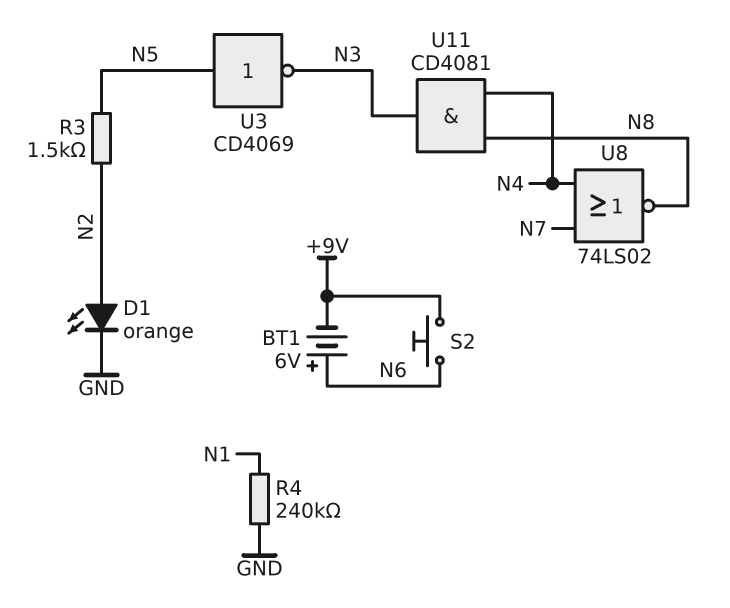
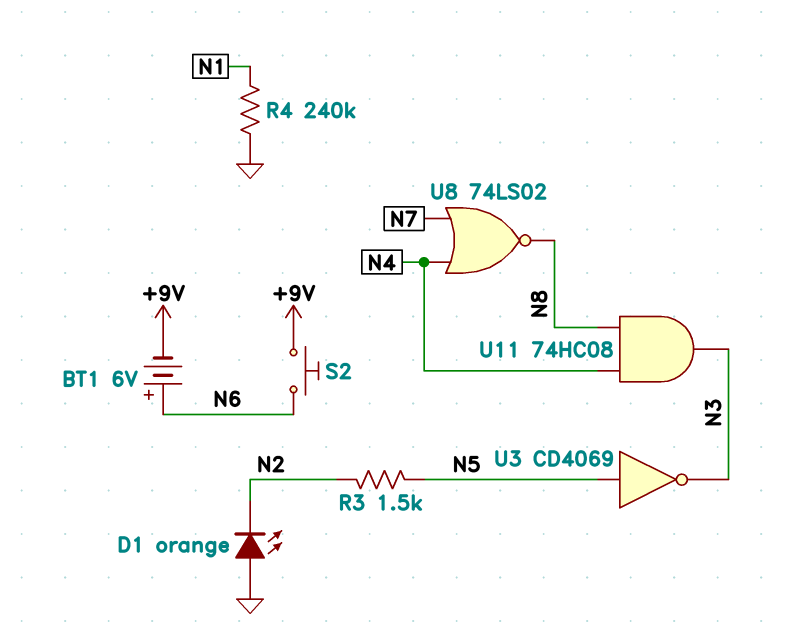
D1: LED orange (A N2, K GND) -> LED orange (A GND, K N2)
U11: AND CD4081 (in N4, in N8, out N3) -> AND 74HC08 (in N4, in N8, out N3)

